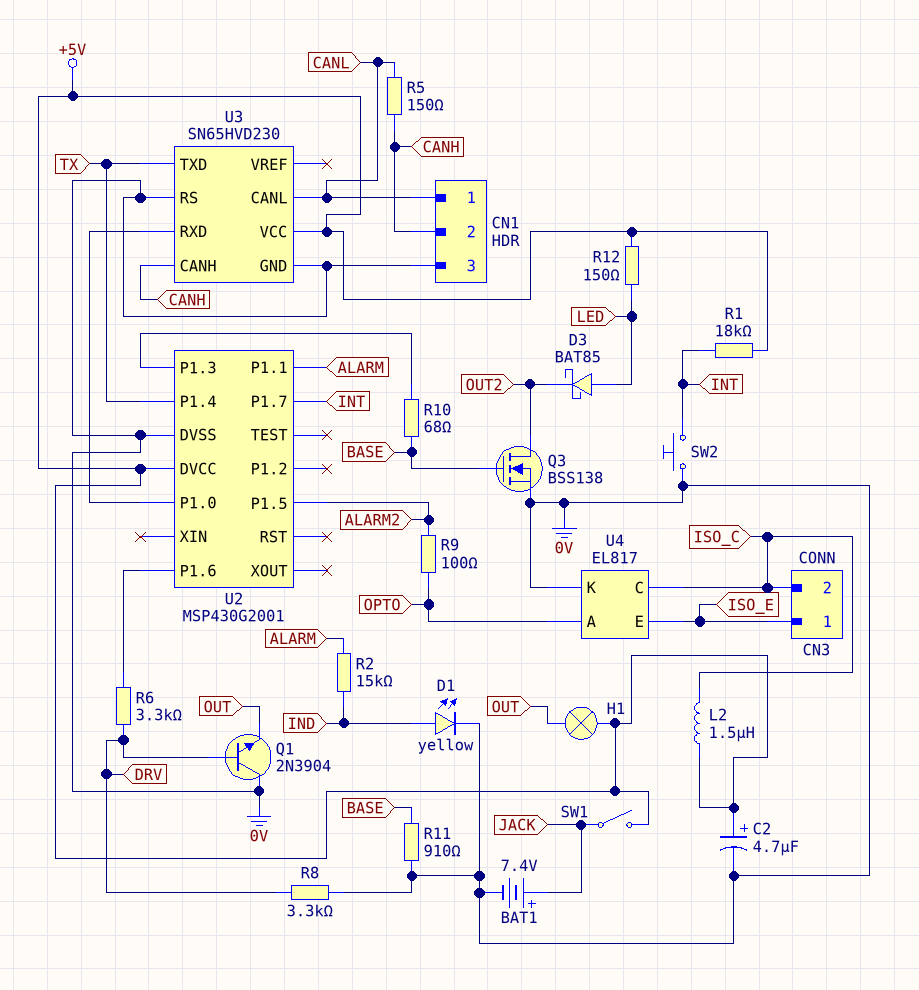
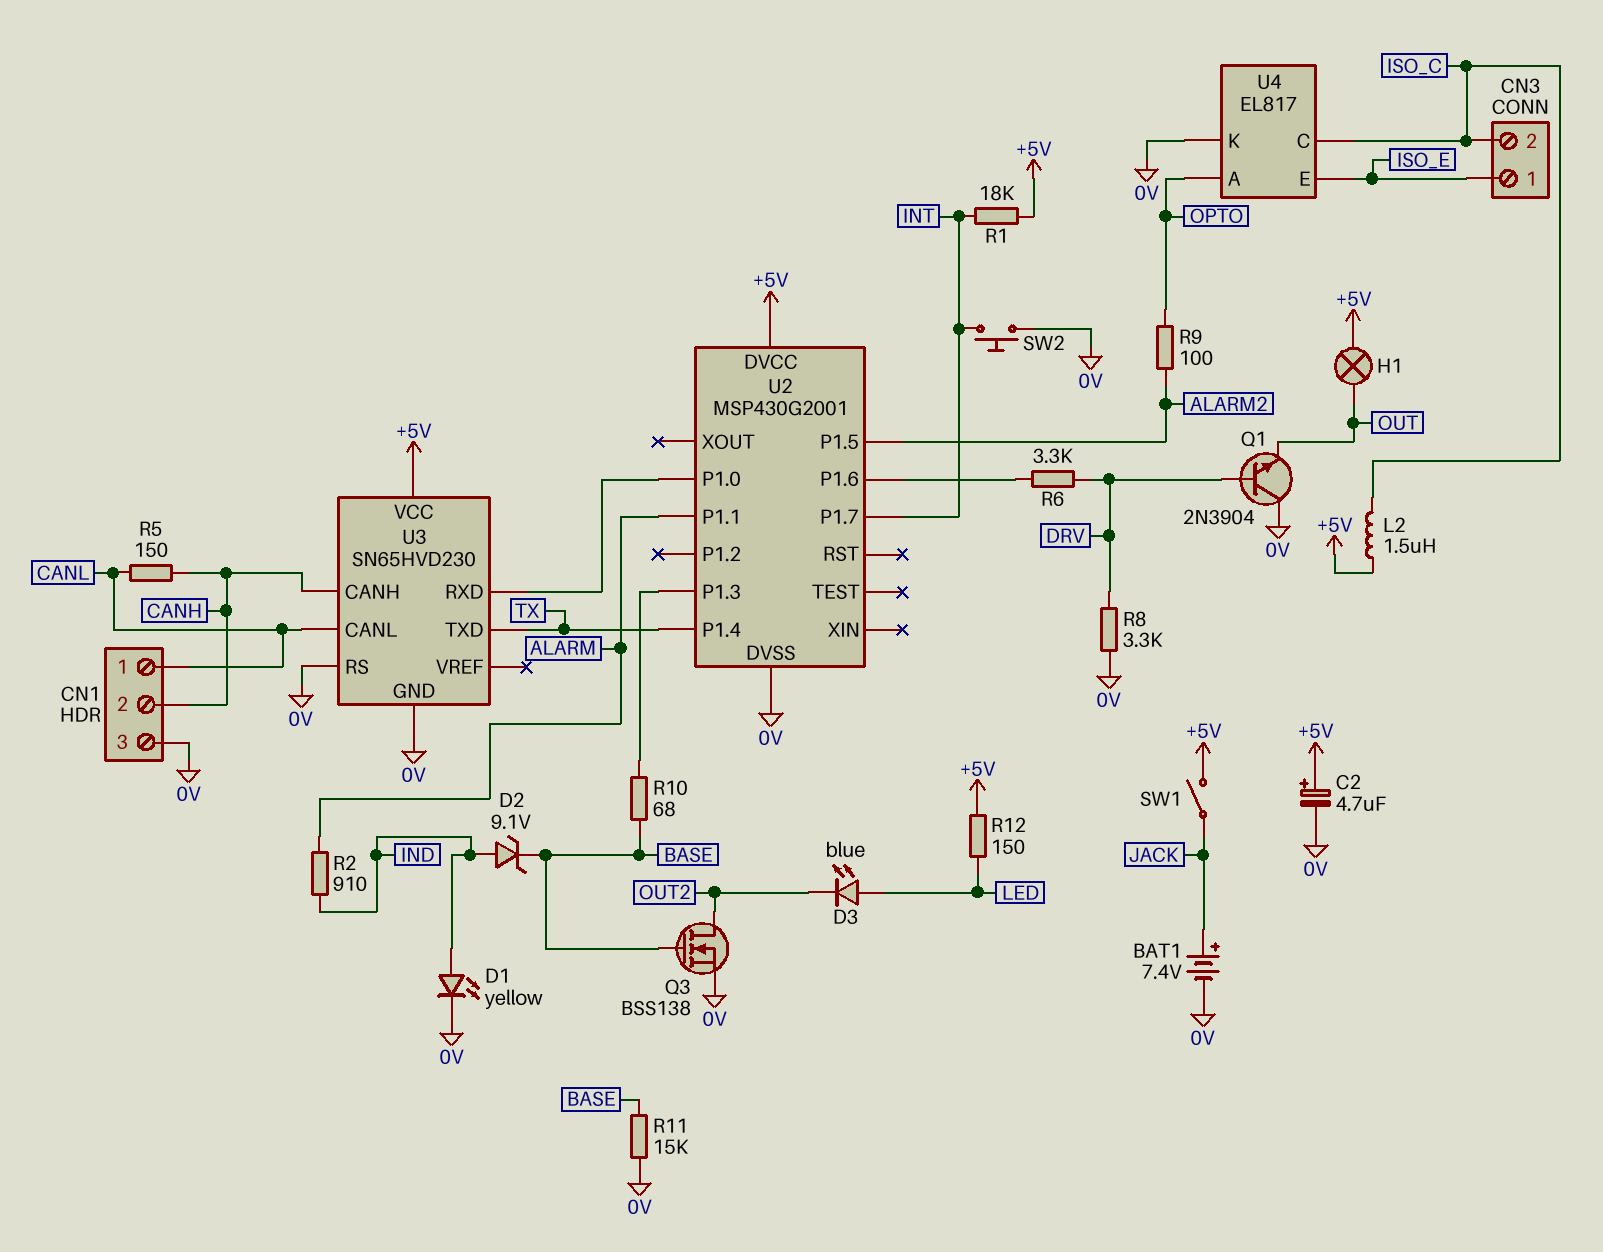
D2: none -> zener 9.1V (A IND, K BASE)
D3: schottky BAT85 (A LED, K OUT2) -> LED blue (A LED, K OUT2)
R2: 15k (ALARM, IND) -> 910 (ALARM, IND)
R11: 910 (0V, BASE) -> 15k (0V, BASE)

